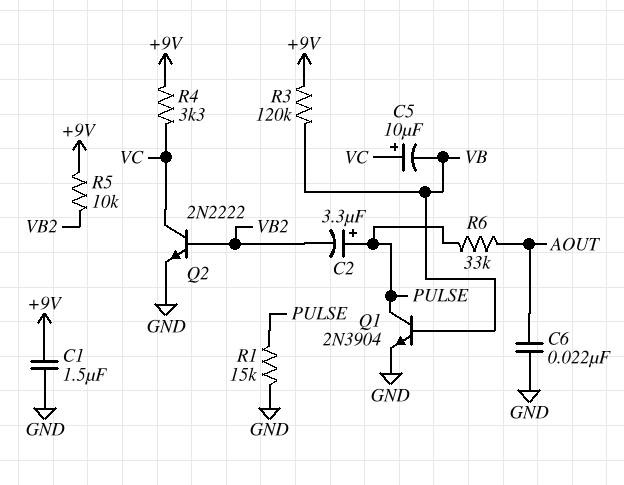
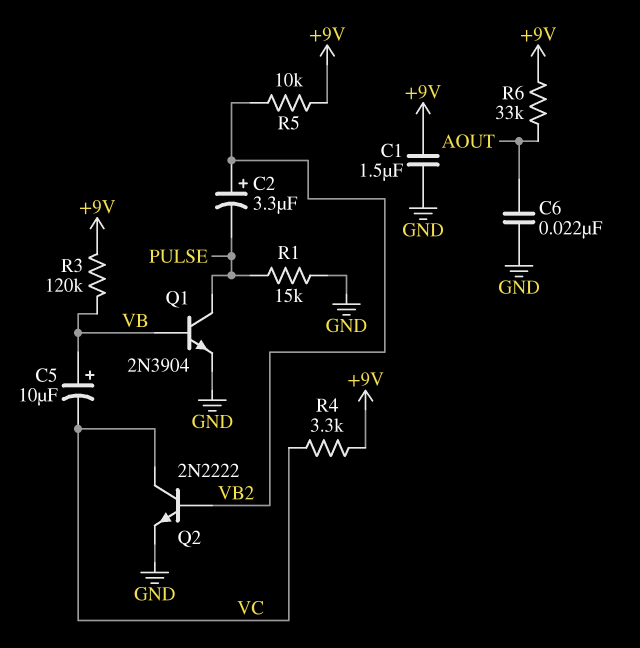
C2: 3.3uF (plus PULSE, minus VB2) -> 3.3uF (plus VB2, minus PULSE)
C5: 10uF (plus VC, minus VB) -> 10uF (plus VB, minus VC)
R6: 33k (AOUT, PULSE) -> 33k (+9V, AOUT)

